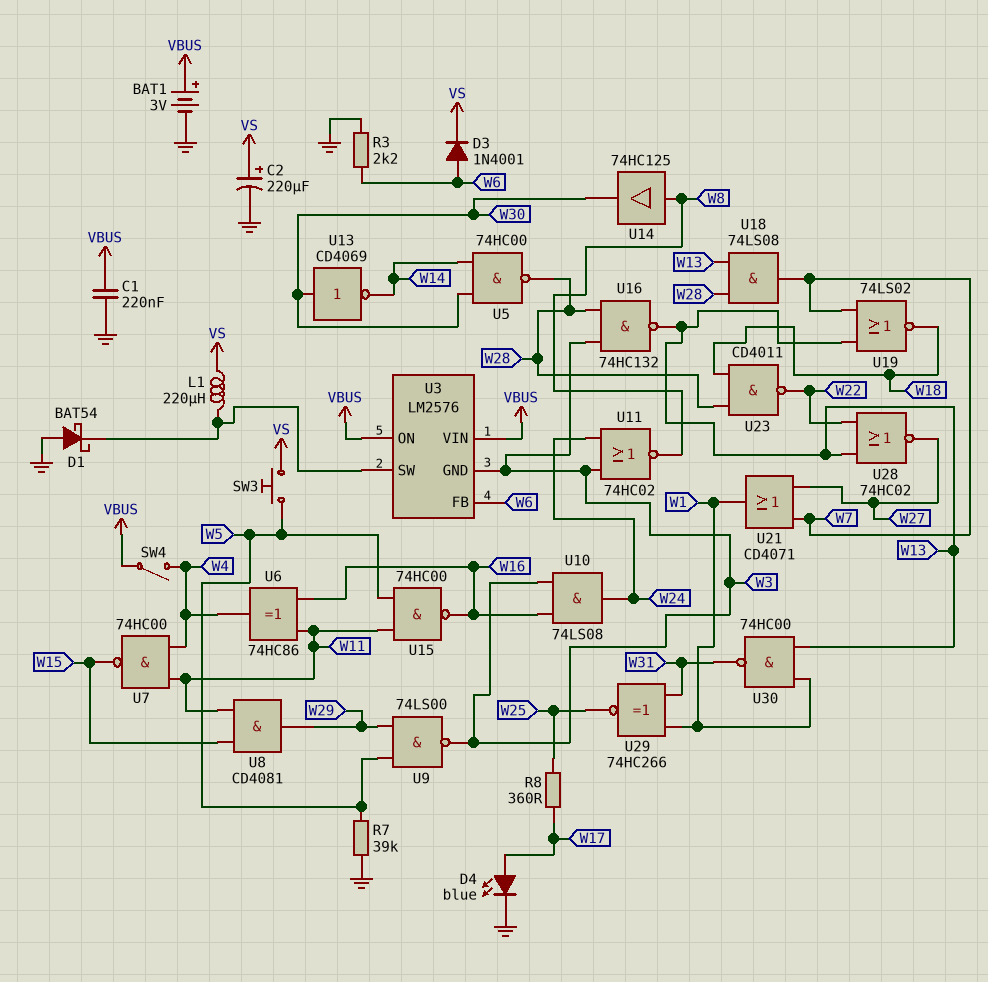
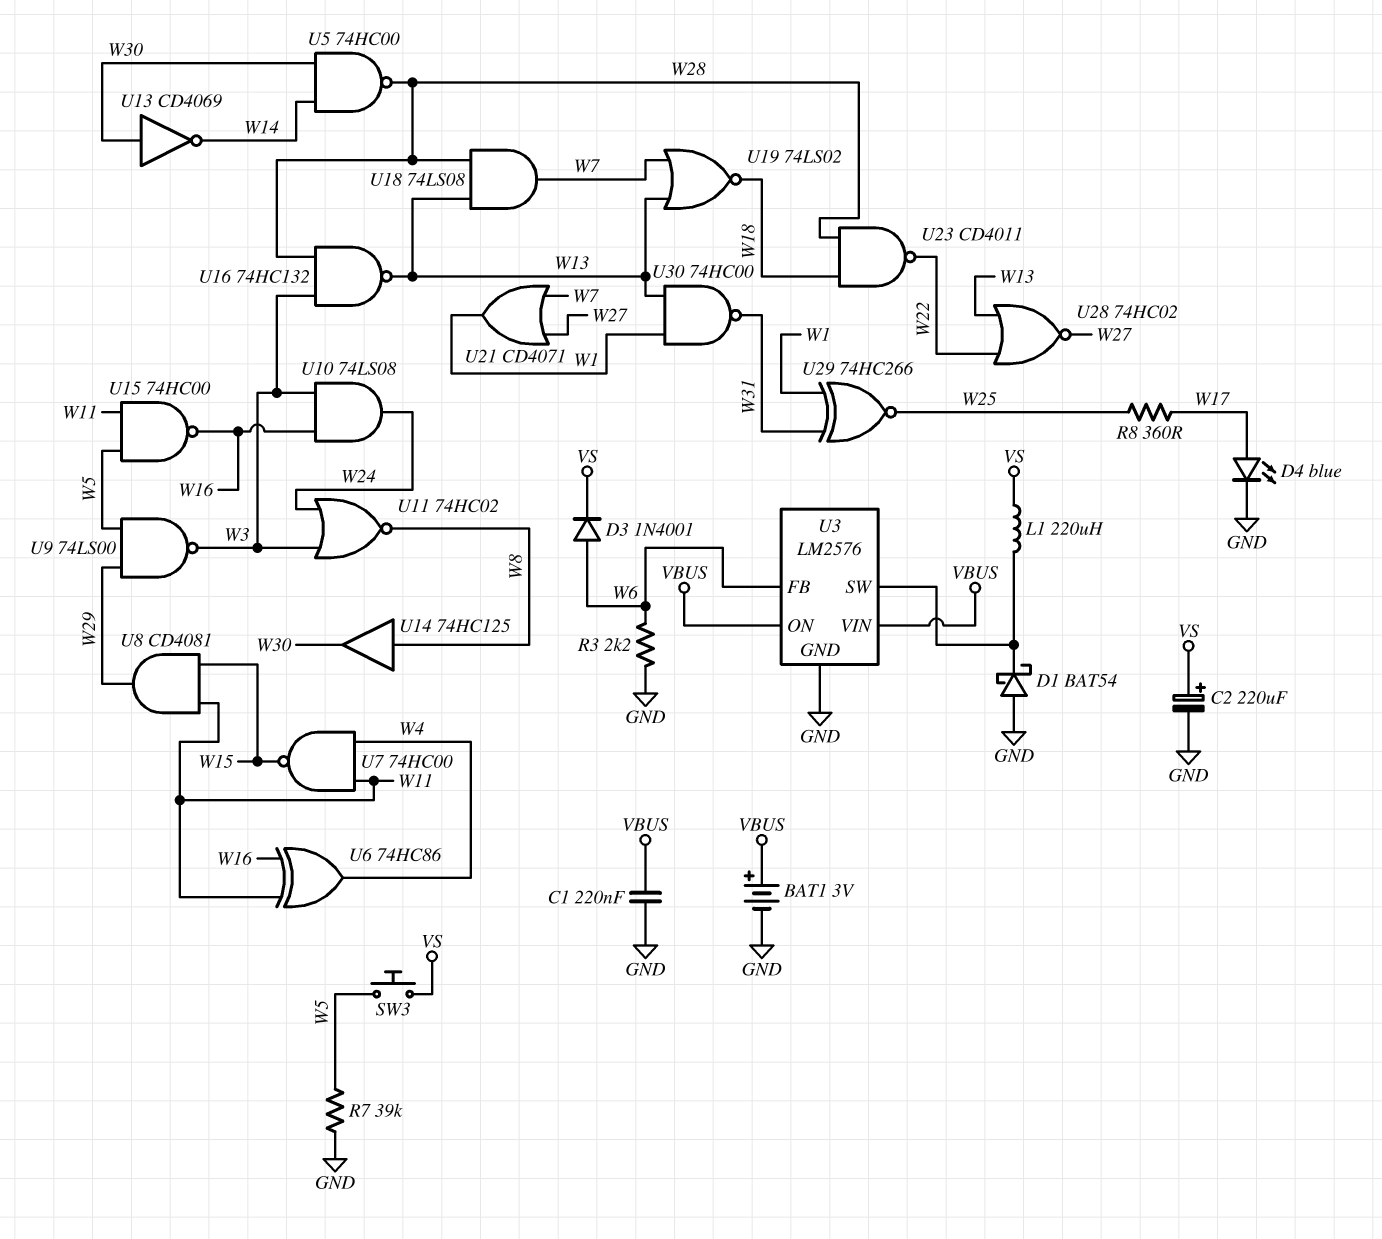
SW4: switch (VBUS, W4) -> none
U3 pin GND: W3 -> GND

